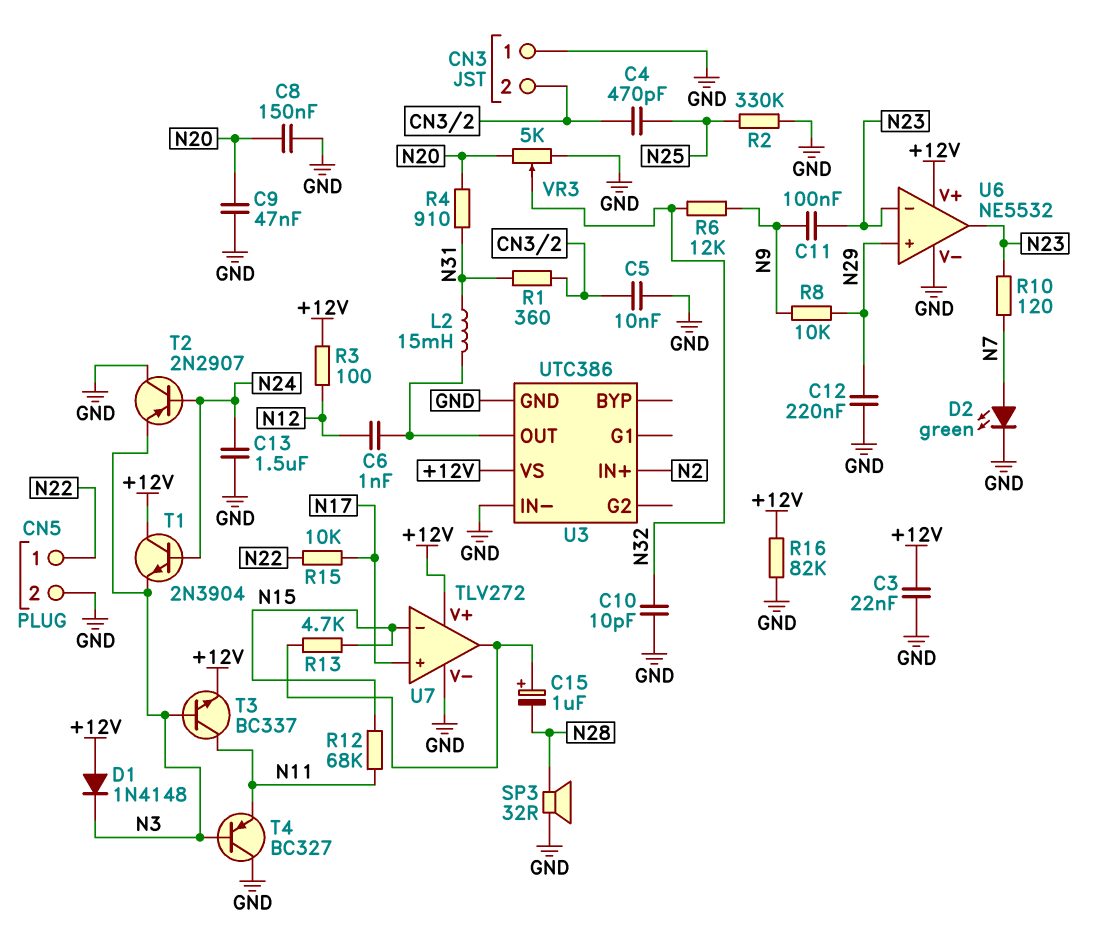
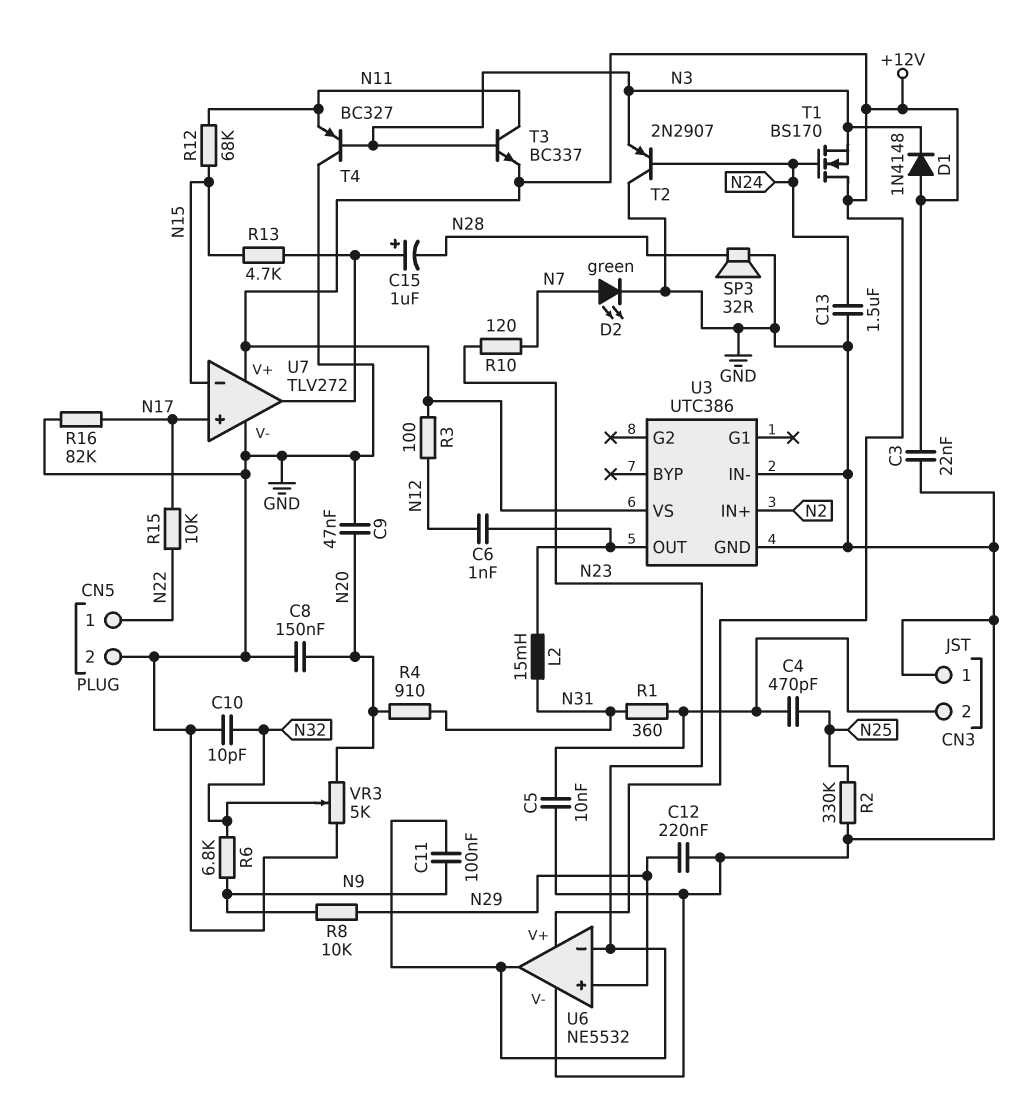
R6: 12k (N9, N32) -> 6.8k (N9, N32)
R16: 82k (+12V, GND) -> 82k (GND, N17)
T1: NPN 2N3904 (B N24, C +12V, E N3) -> NMOS BS170 (G N24, D +12V, S N3)

